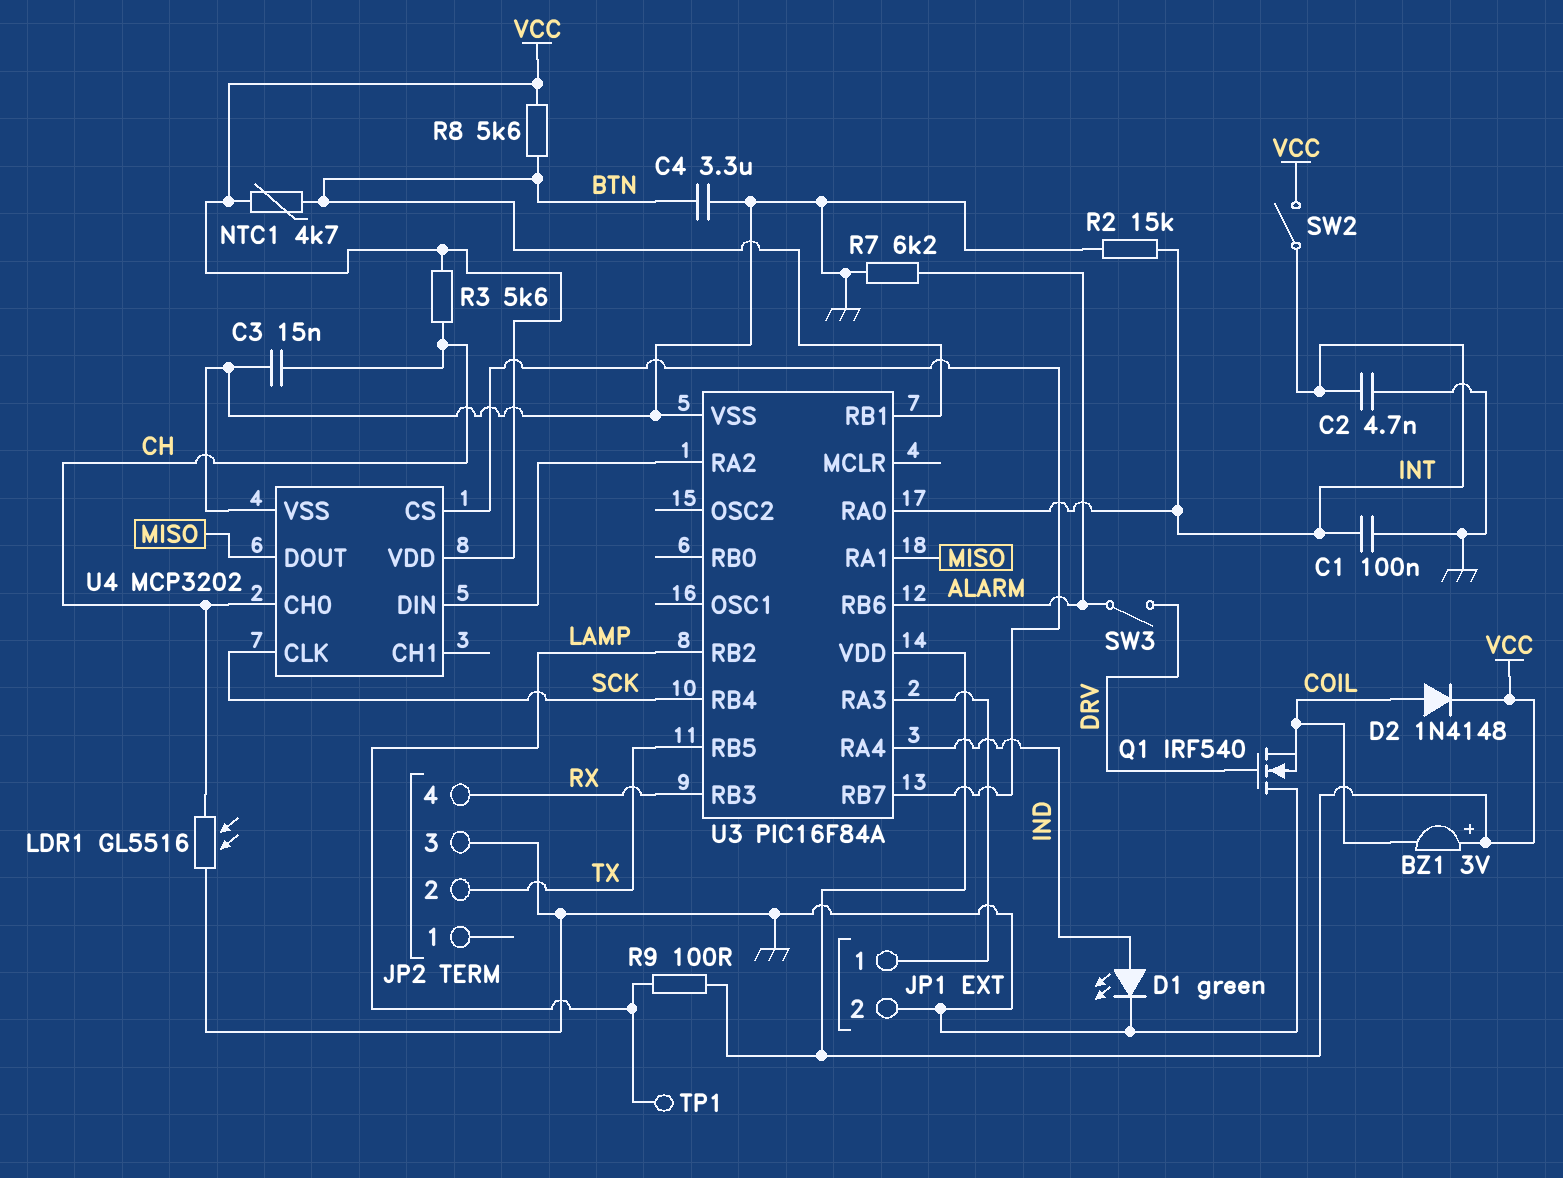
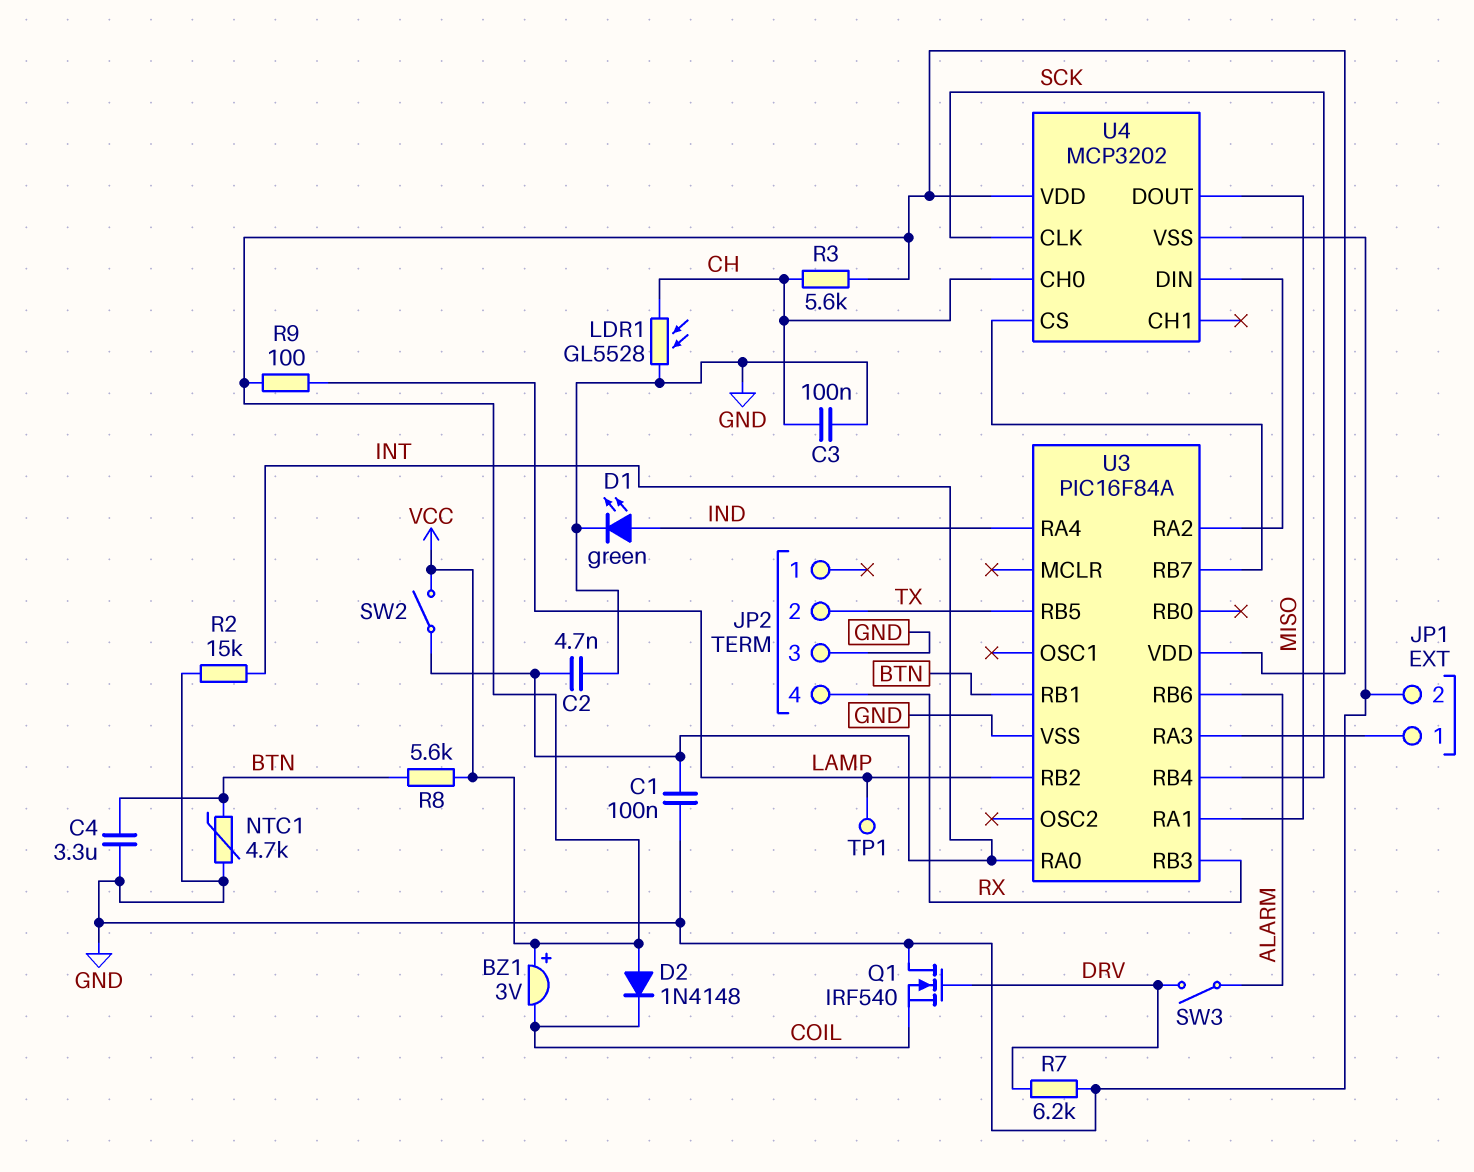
C3: 15nF (CH, GND) -> 100nF (CH, GND)
D2: diode 1N4148 (A COIL, K VCC) -> diode 1N4148 (A VCC, K COIL)
LDR1: GL5516 (CH, GND) -> GL5528 (CH, GND)
NTC1: 4.7k (BTN, VCC) -> 4.7k (BTN, GND)
R7: 6.2k (ALARM, GND) -> 6.2k (DRV, GND)

